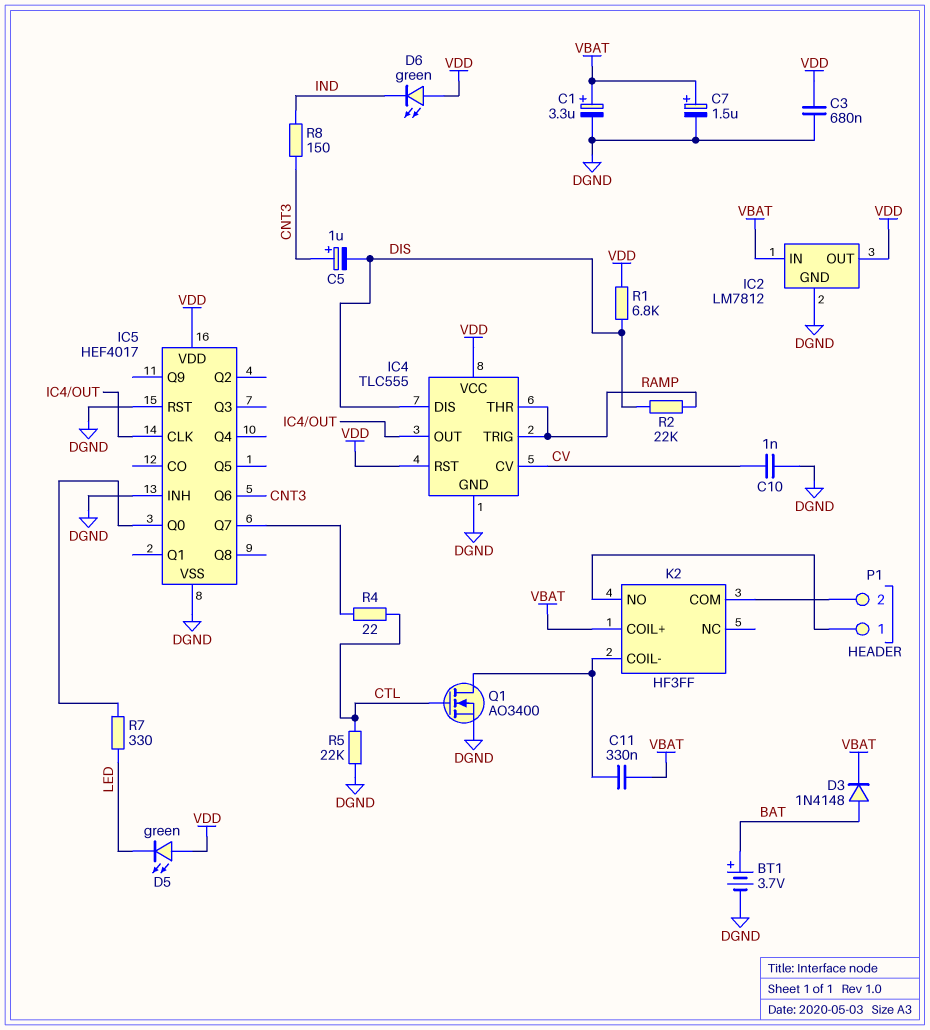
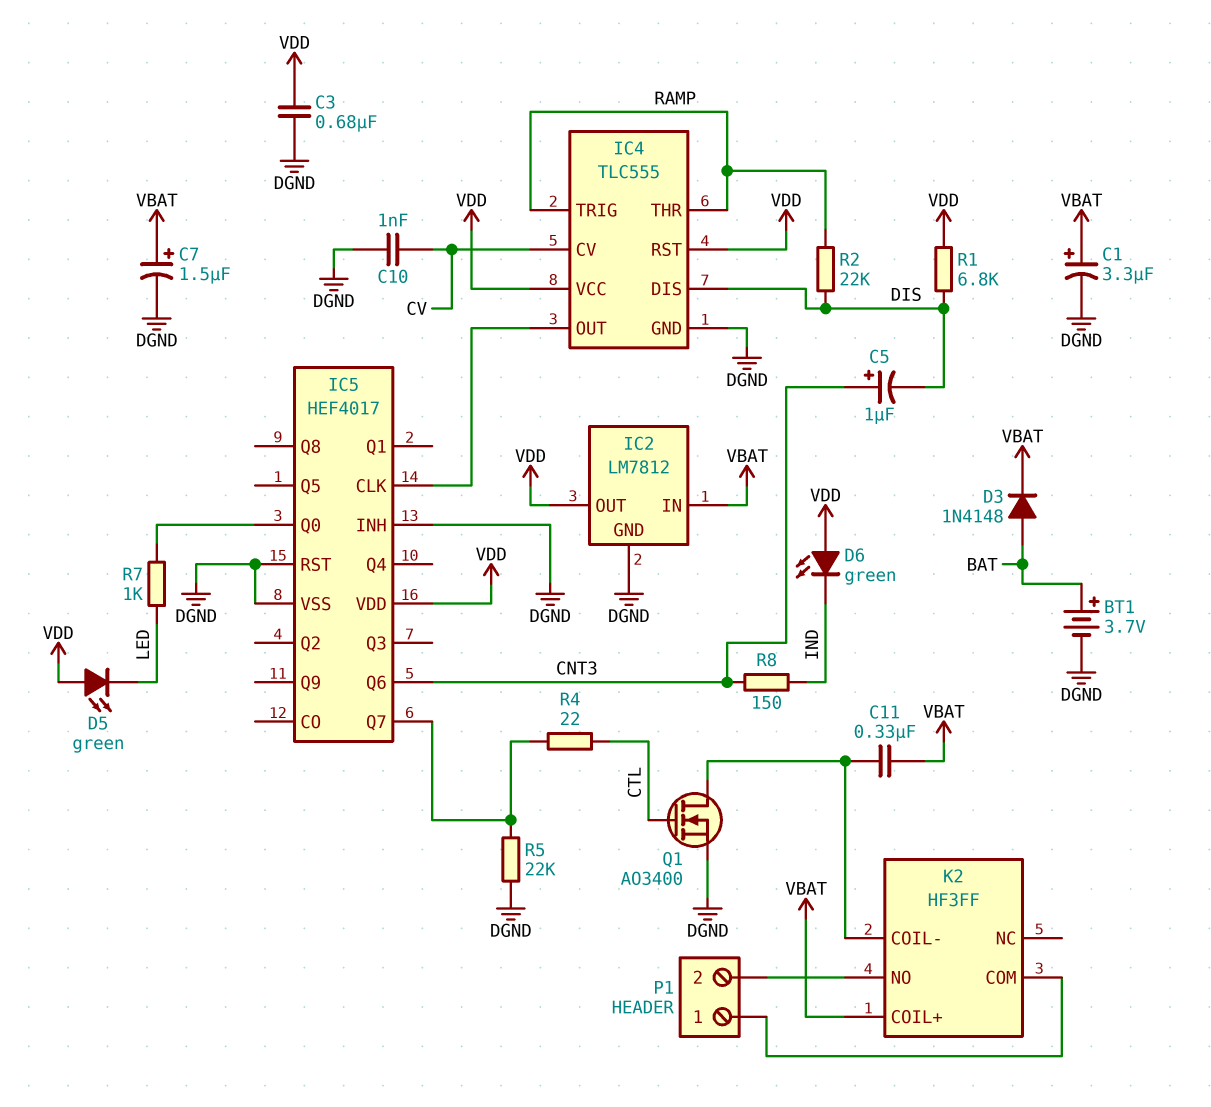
P1 pin 1: K2/NO -> K2/COM
P1 pin 2: K2/COM -> K2/NO
R5: 22k (CTL, DGND) -> 22k (DGND, IC5/Q7)
R7: 330 (IC5/Q0, LED) -> 1k (IC5/Q0, LED)

